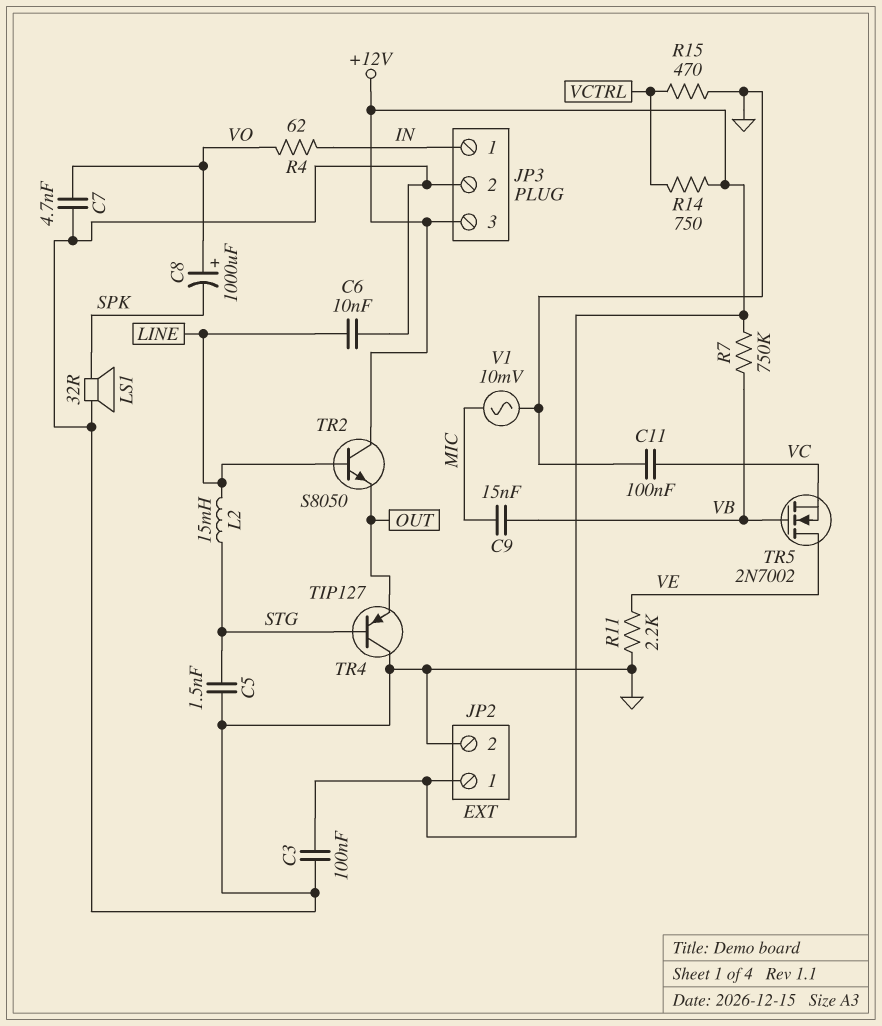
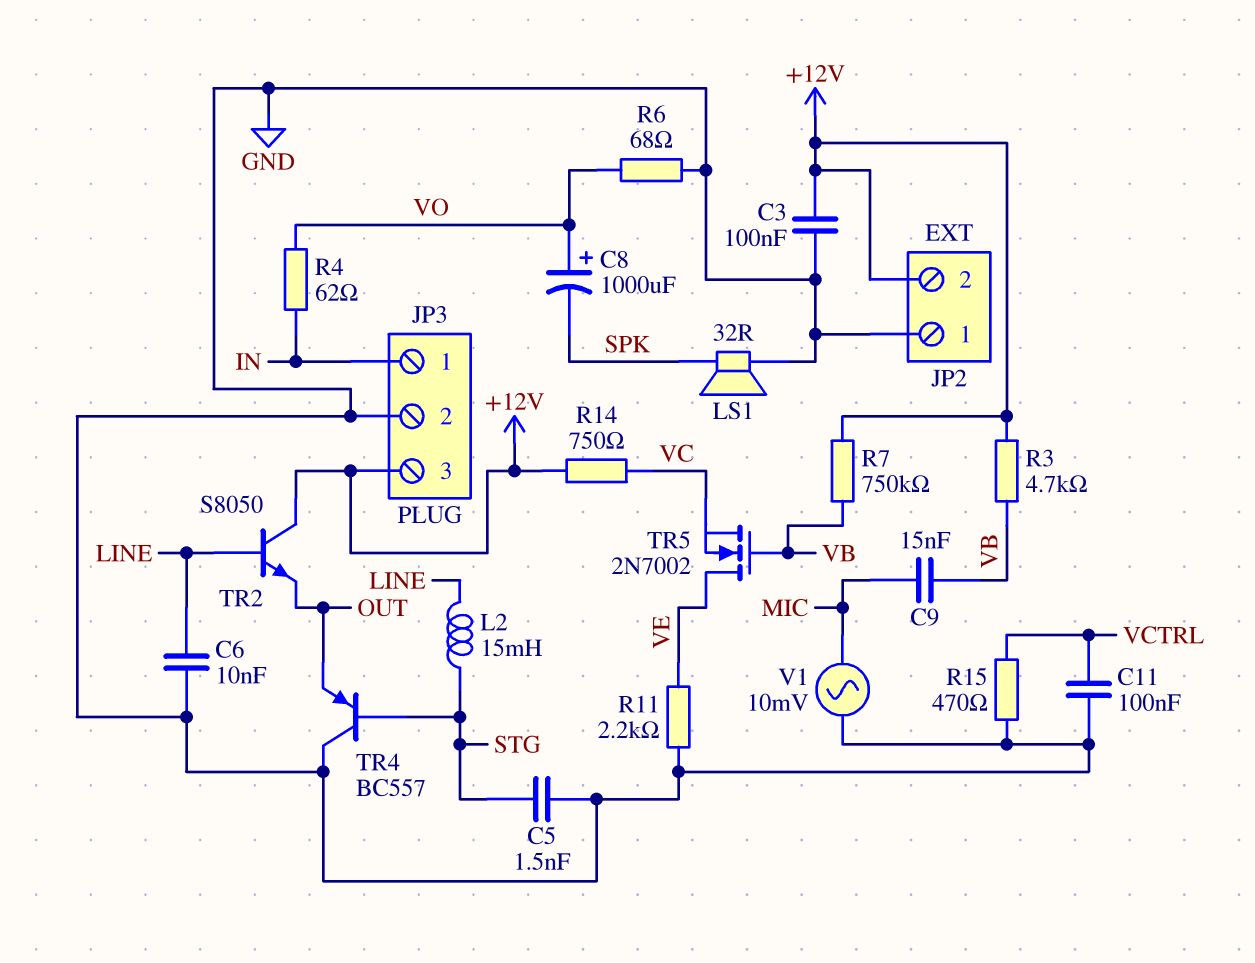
C7: 4.7nF (GND, VO) -> none
C11: 100nF (GND, VC) -> 100nF (GND, VCTRL)
JP2 pin 1: +12V -> GND
JP2 pin 2: GND -> +12V
R3: none -> 4.7k (+12V, VB)
R6: none -> 68 (GND, VO)
R14: 750 (+12V, VCTRL) -> 750 (+12V, VC)
TR4: PNP TIP127 (B STG, C GND, E OUT) -> PNP BC557 (B STG, C GND, E OUT)

